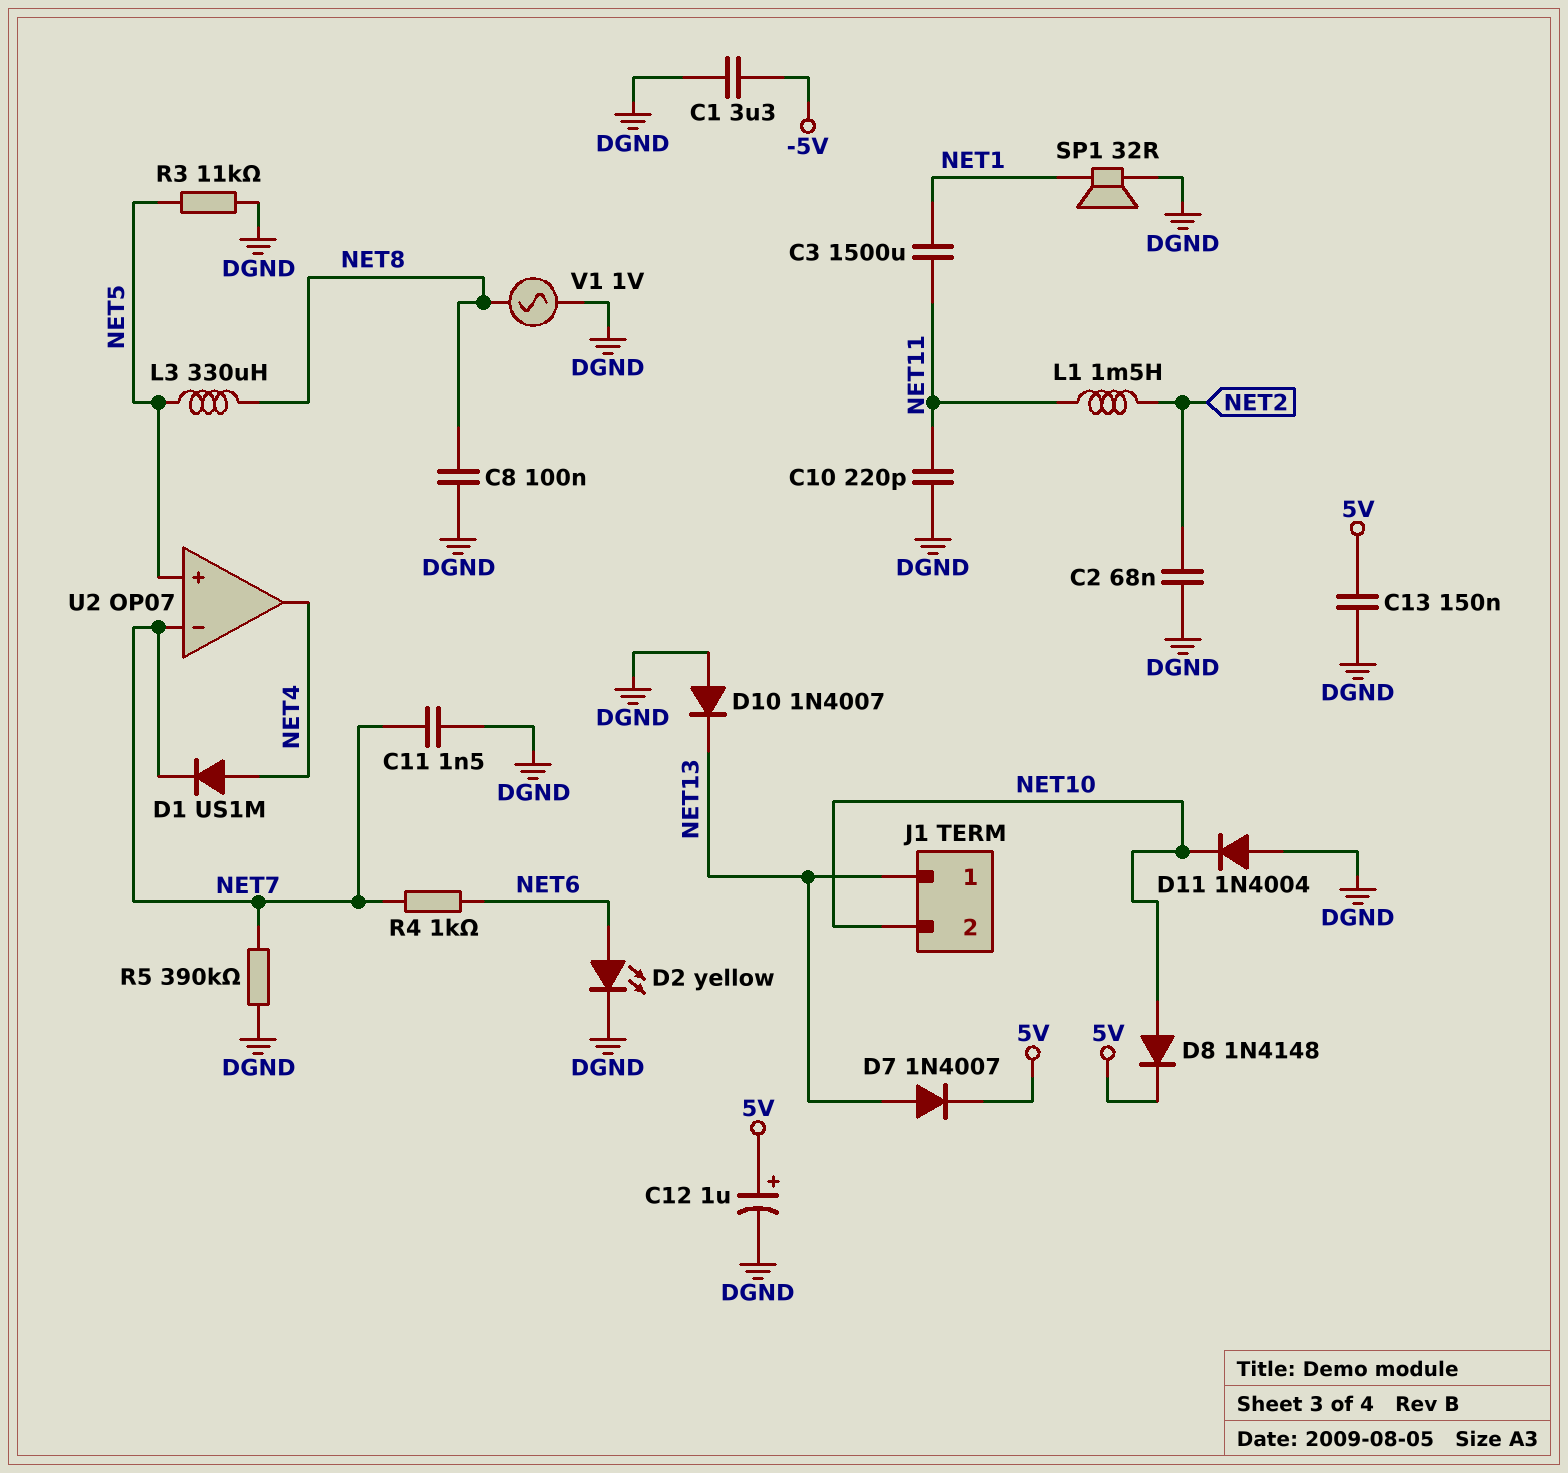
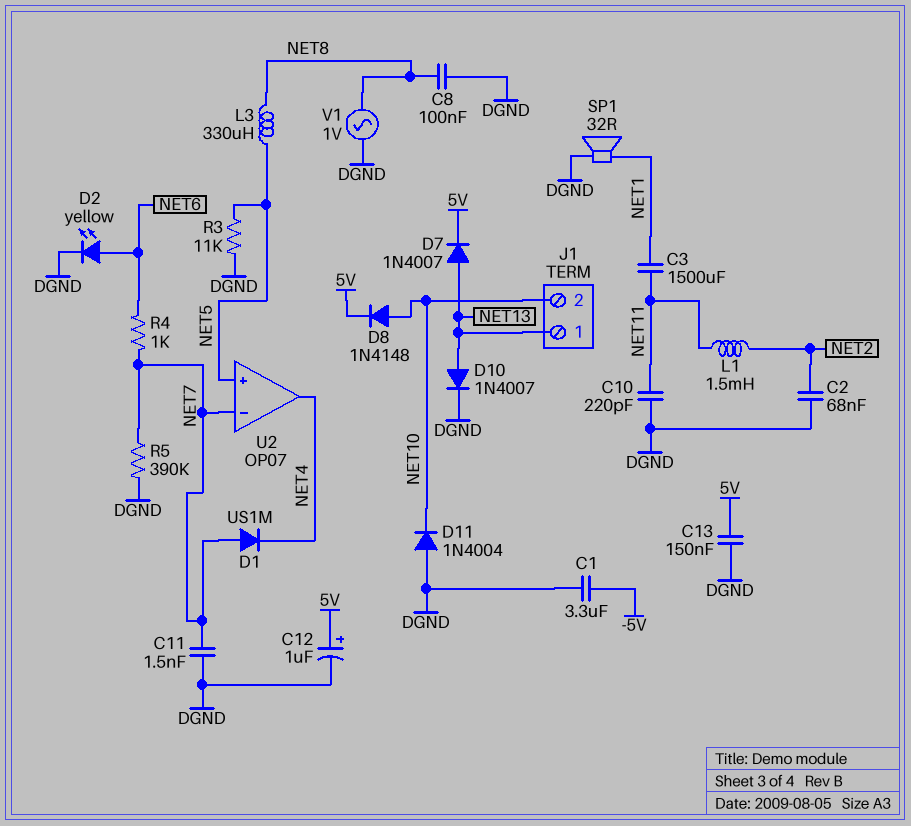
D1: diode US1M (A NET4, K NET7) -> diode US1M (A NET7, K NET4)
D10: diode 1N4007 (A DGND, K NET13) -> diode 1N4007 (A NET13, K DGND)

